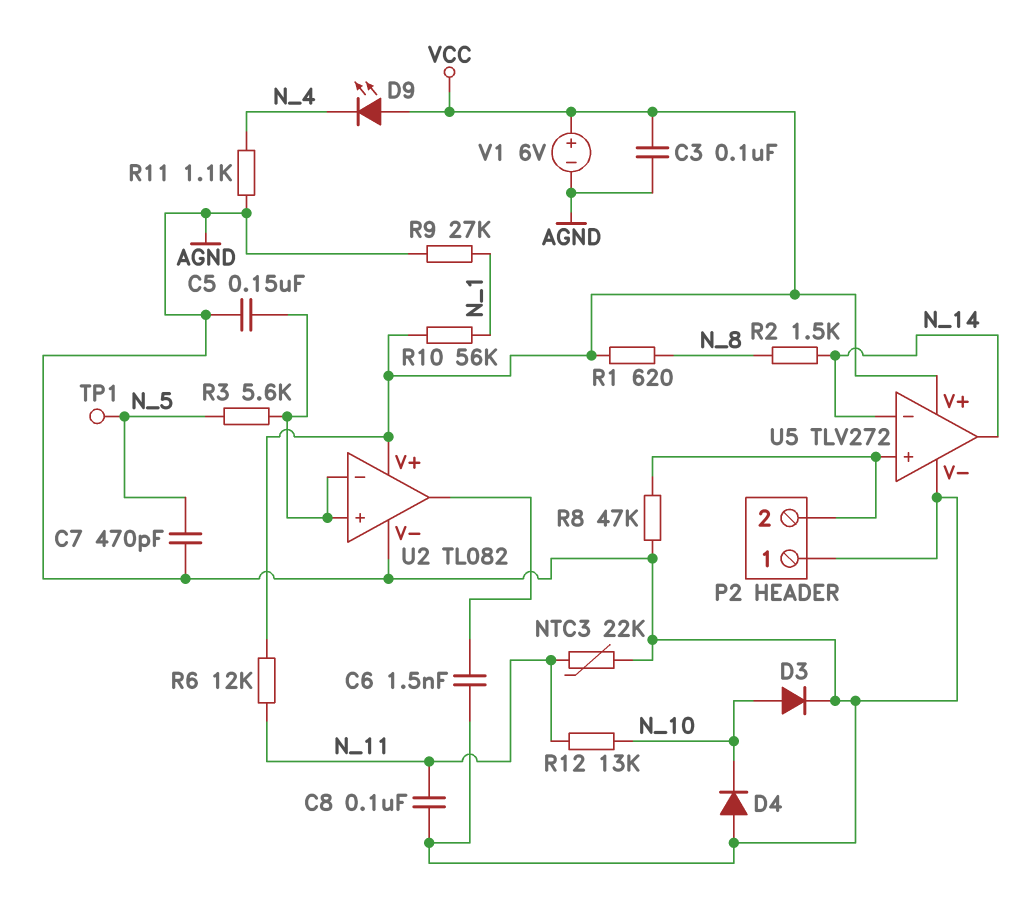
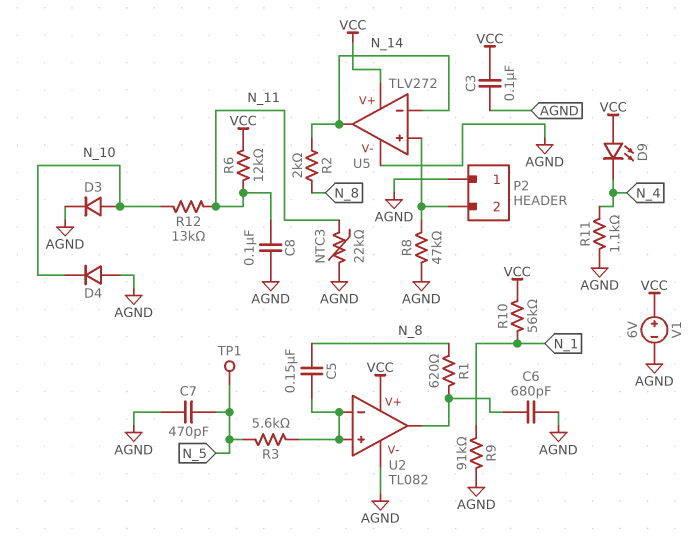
C5: 150nF (AGND, U2/in+) -> 150nF (N_8, U2/in+)
C6: 1.5nF (AGND, U2/out) -> 680pF (AGND, U2/out)
R1: 620 (N_8, VCC) -> 620 (N_8, U2/out)
R2: 1.5k (N_8, N_14) -> 2k (N_8, N_14)
R9: 27k (AGND, N_1) -> 91k (AGND, N_1)

